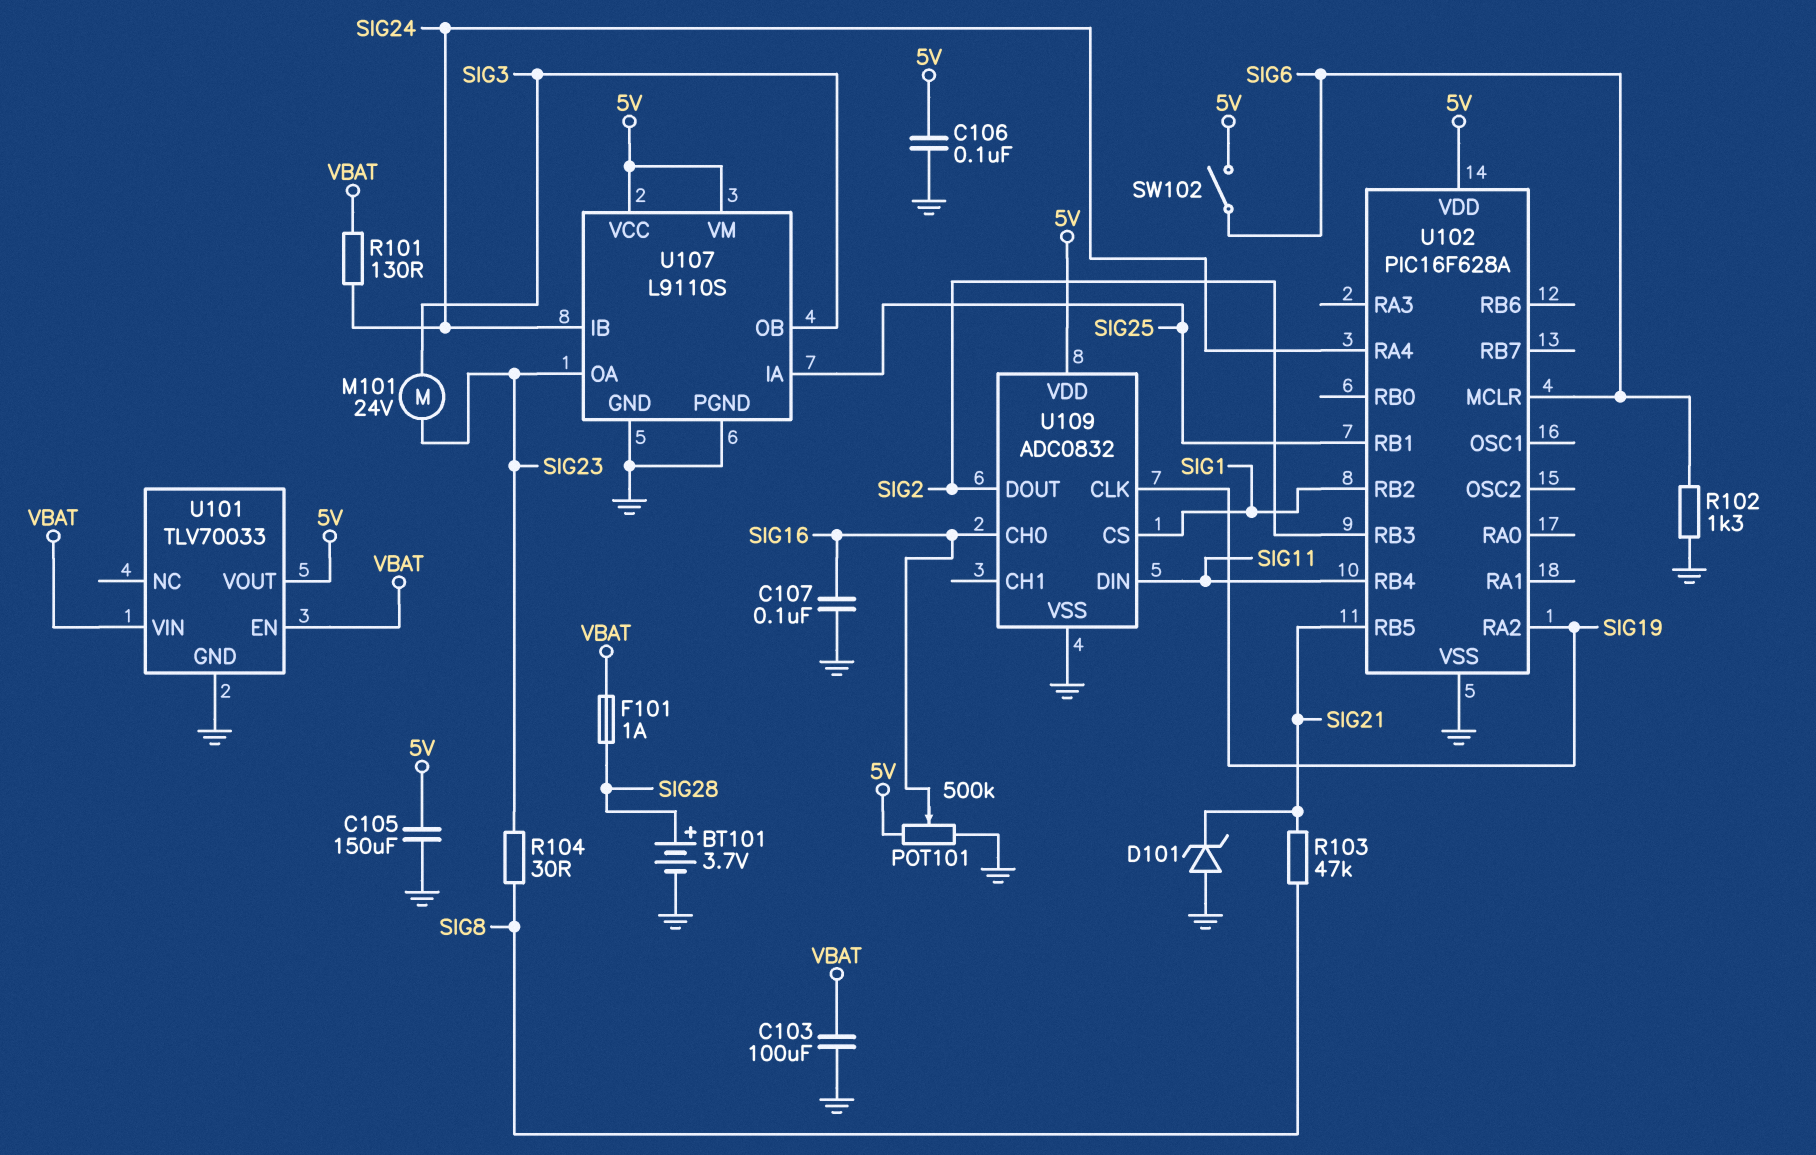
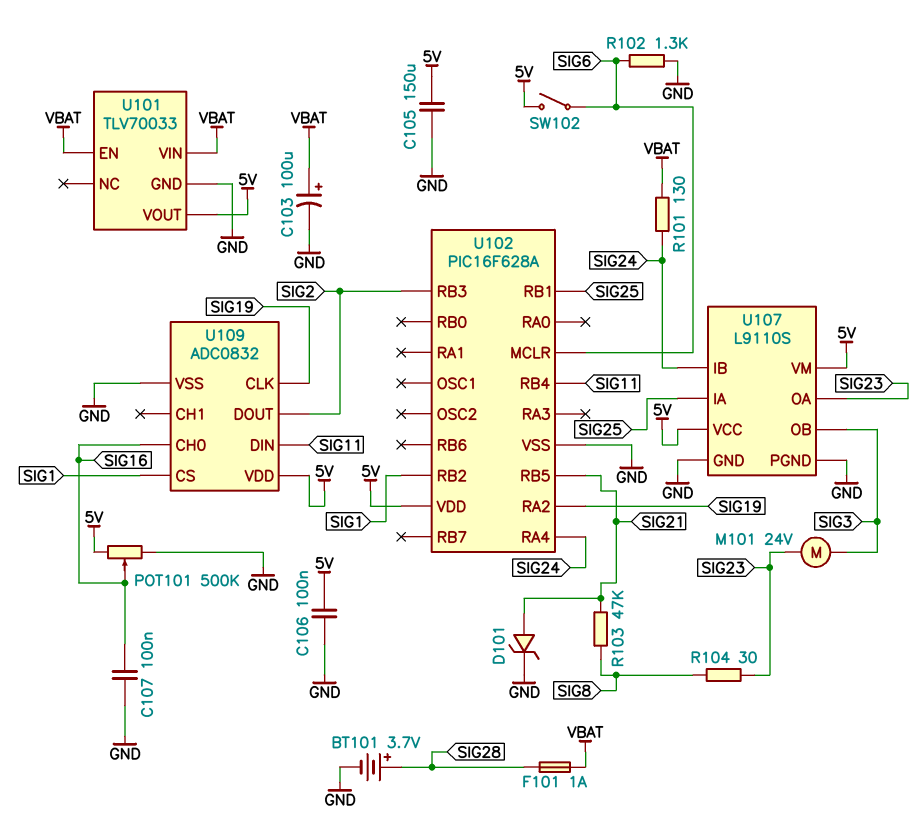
C103: 100uF (GND, VBAT) -> 100uF (plus VBAT, minus GND)
D101: zener (A GND, K SIG21) -> zener (A SIG21, K GND)

